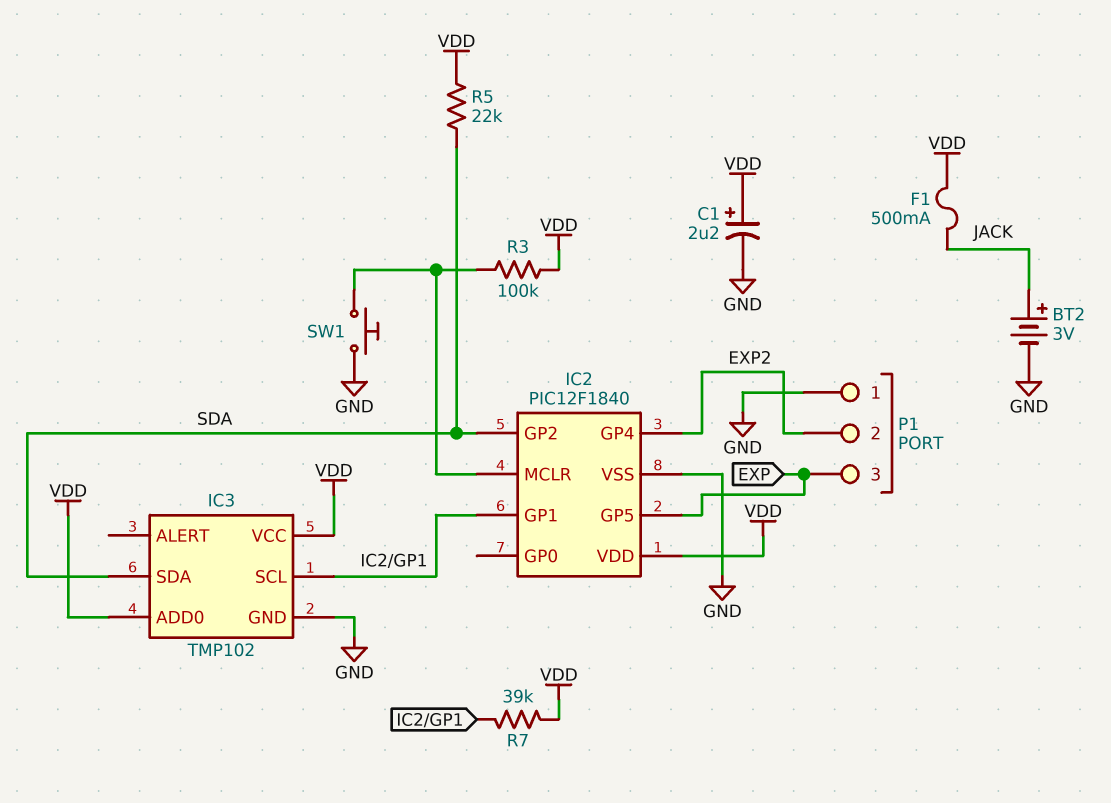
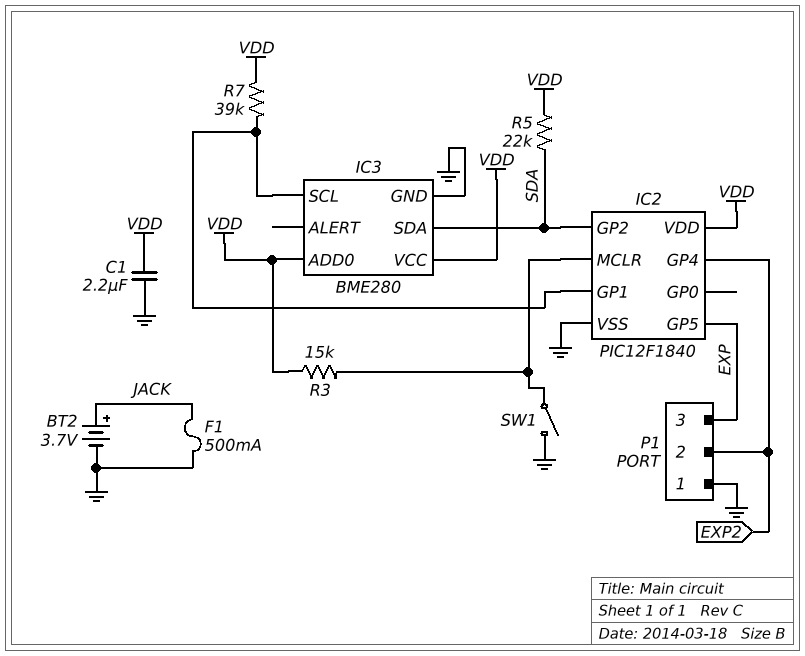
BT2: 3V (plus JACK, minus GND) -> 3.7V (plus JACK, minus GND)
C1: 2.2uF (plus VDD, minus GND) -> 2.2uF (GND, VDD)
F1: 500mA (JACK, VDD) -> 500mA (GND, JACK)
IC3: TMP102 -> BME280
R3: 100k (IC2/MCLR, VDD) -> 15k (IC2/MCLR, VDD)
SW1: button (GND, IC2/MCLR) -> switch (GND, IC2/MCLR)

